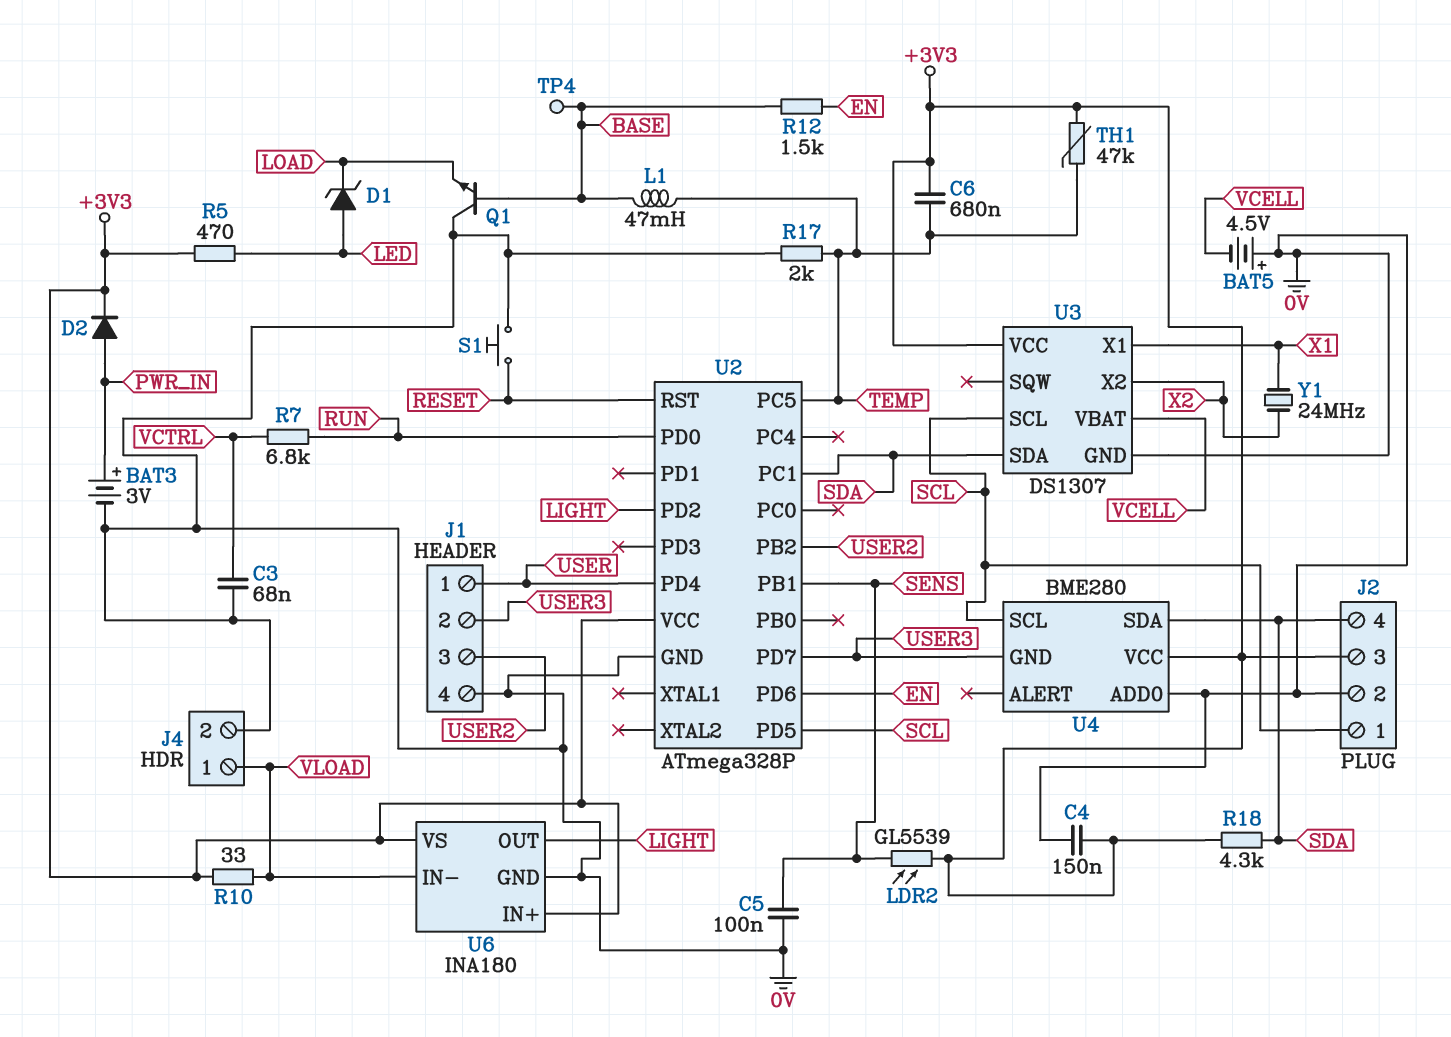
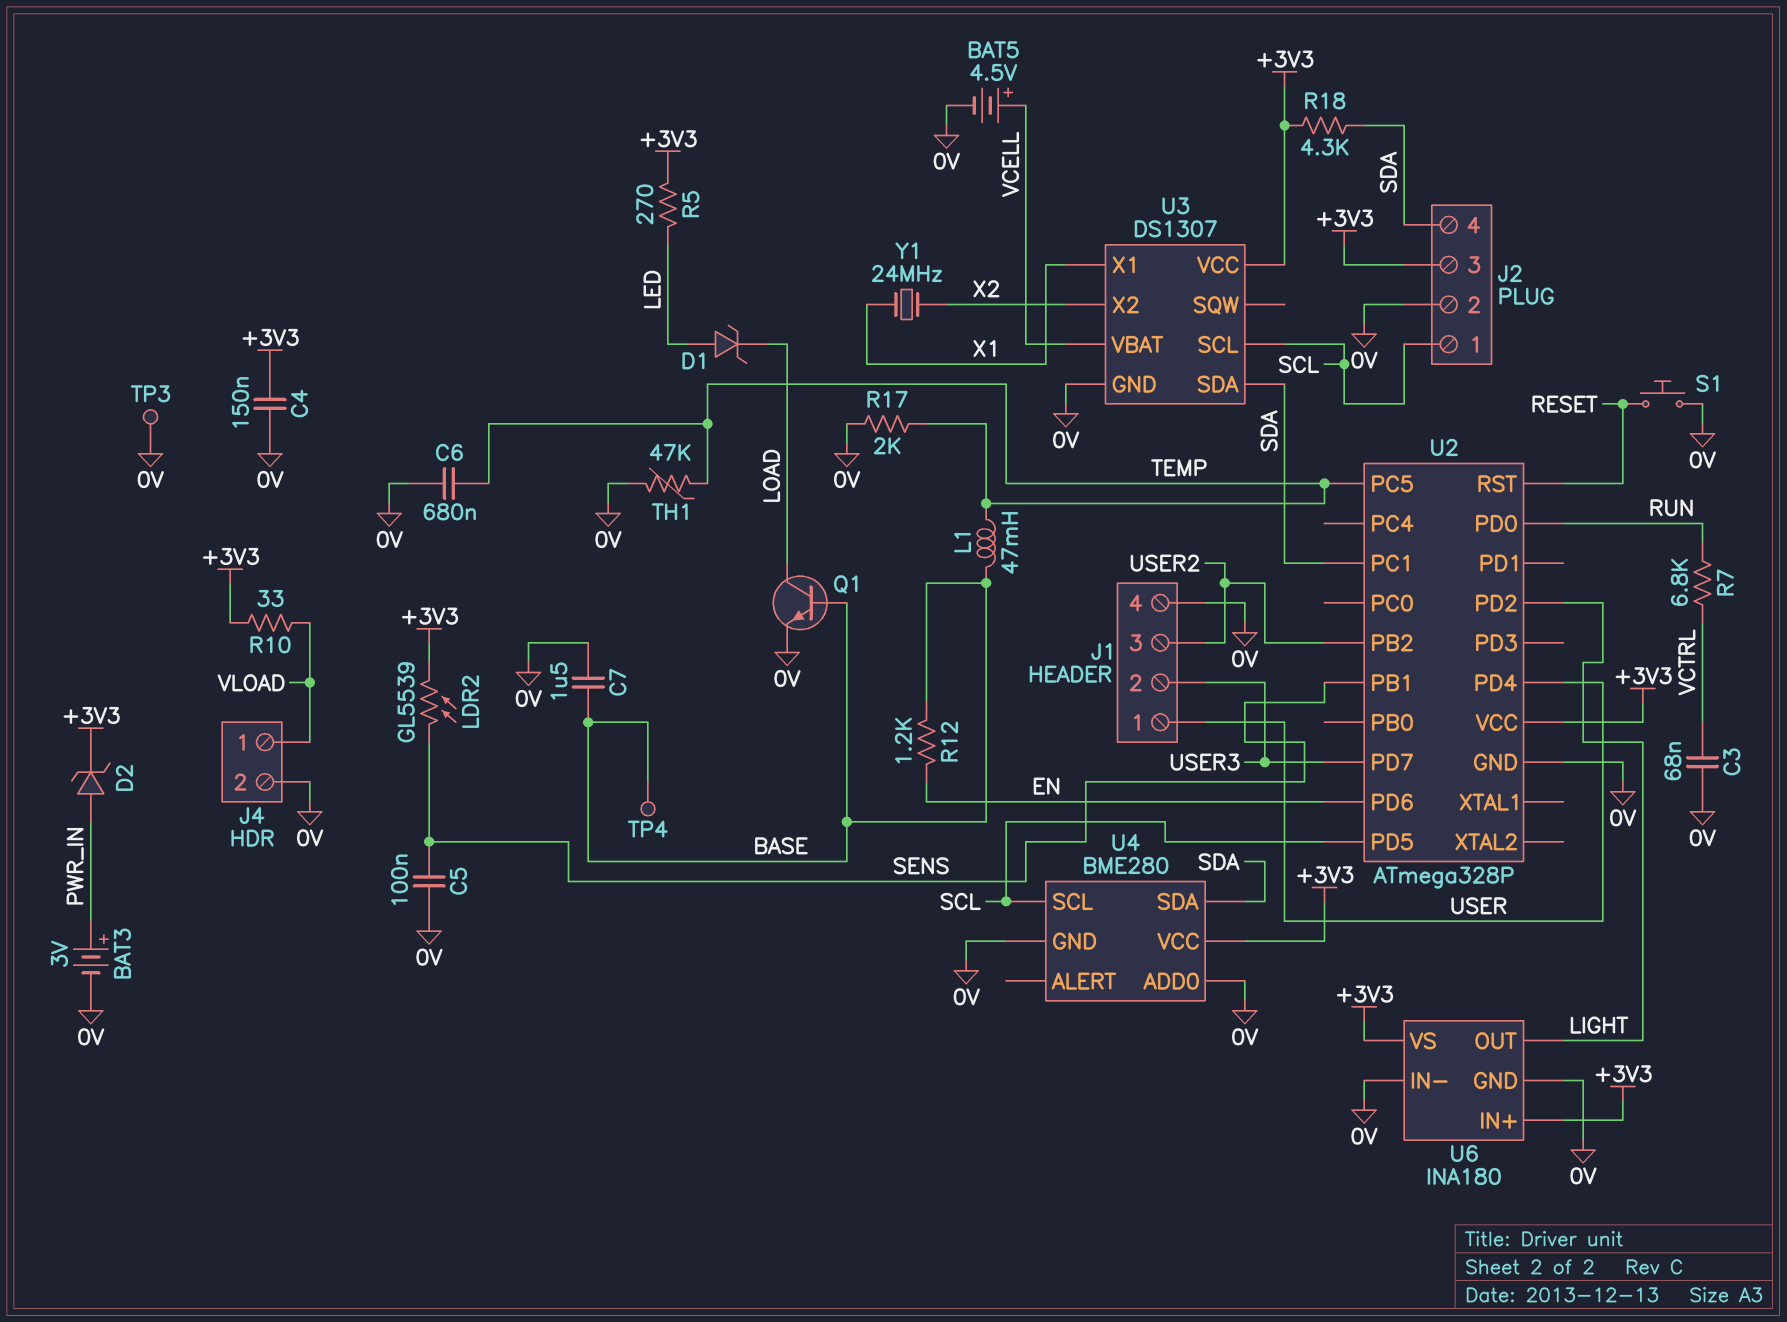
BAT5: 4.5V (plus 0V, minus VCELL) -> 4.5V (plus VCELL, minus 0V)
C6: 680nF (+3V3, TEMP) -> 680nF (0V, TEMP)
C7: none -> 1.5uF (0V, BASE)
D2: diode (A PWR_IN, K +3V3) -> zener (A PWR_IN, K +3V3)
Q1: NPN (B BASE, C 0V, E LOAD) -> NPN (B BASE, C LOAD, E 0V)
R5: 470 (+3V3, LED) -> 270 (+3V3, LED)
R12: 1.5k (BASE, EN) -> 1.2k (BASE, EN)
TH1: 47k (+3V3, TEMP) -> 47k (0V, TEMP)
TP3: none -> test point (0V)
U4 pin GND: USER3 -> 0V
U6 pin IN-: VLOAD -> 0V

